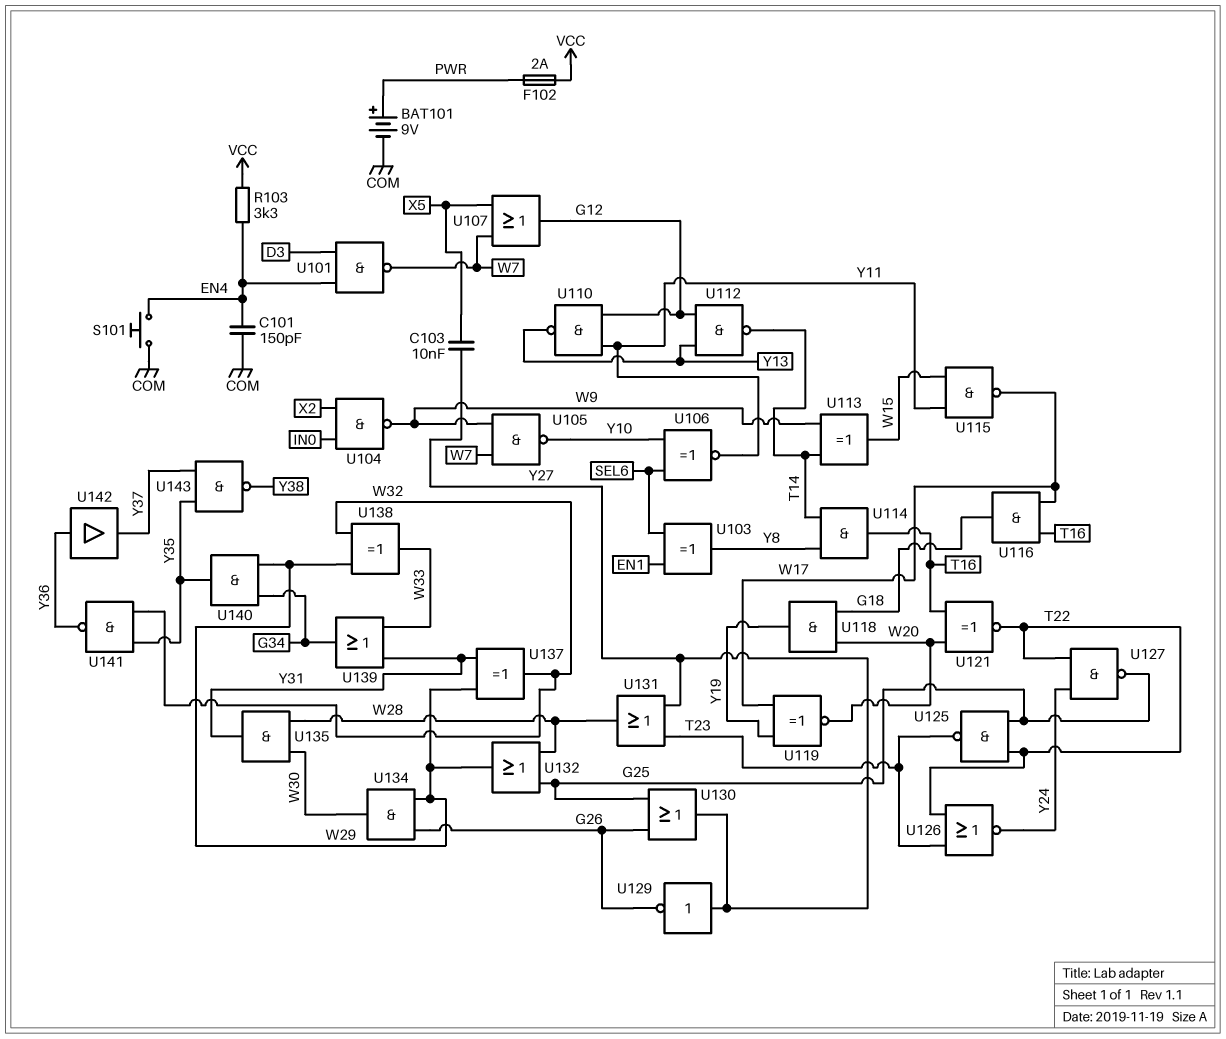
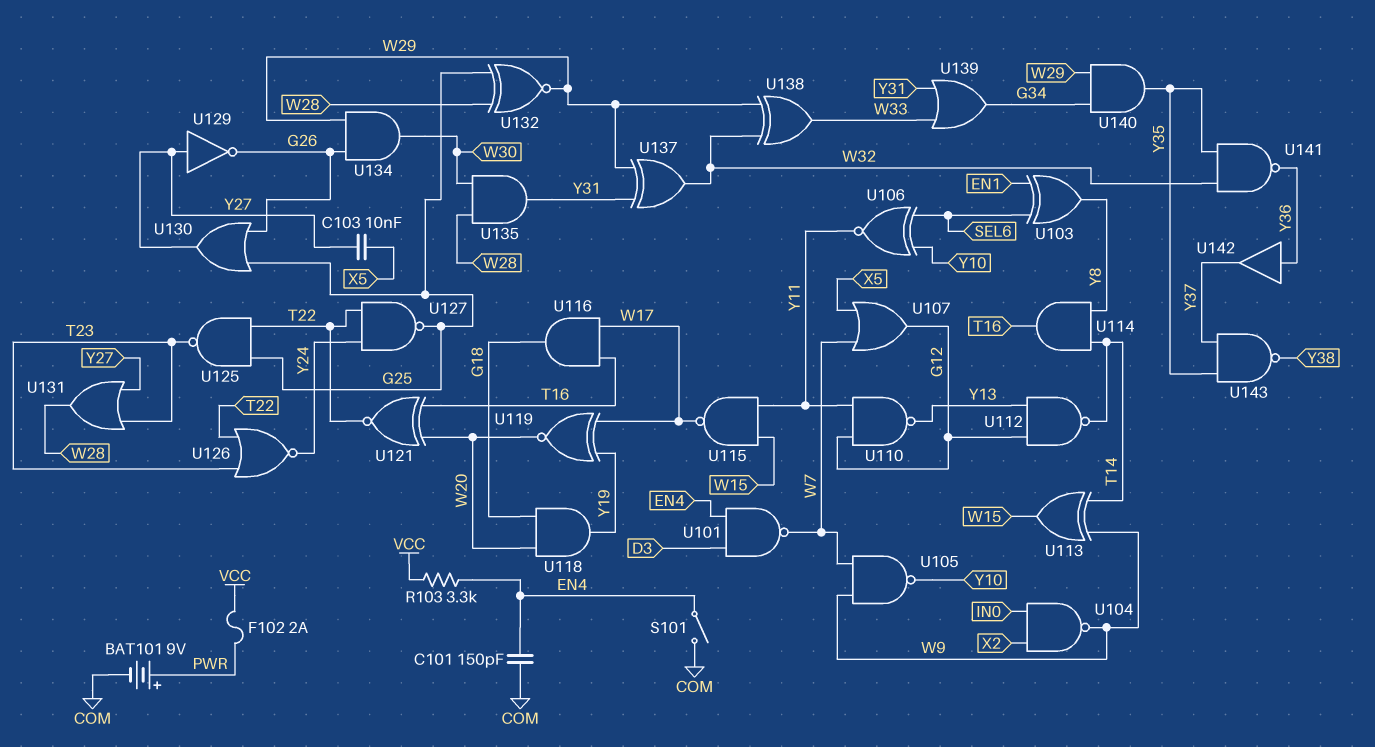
S101: button (COM, EN4) -> switch (COM, EN4)
U132: OR (in G25, in W28, out W29) -> XNOR (in G25, in W28, out W29)

